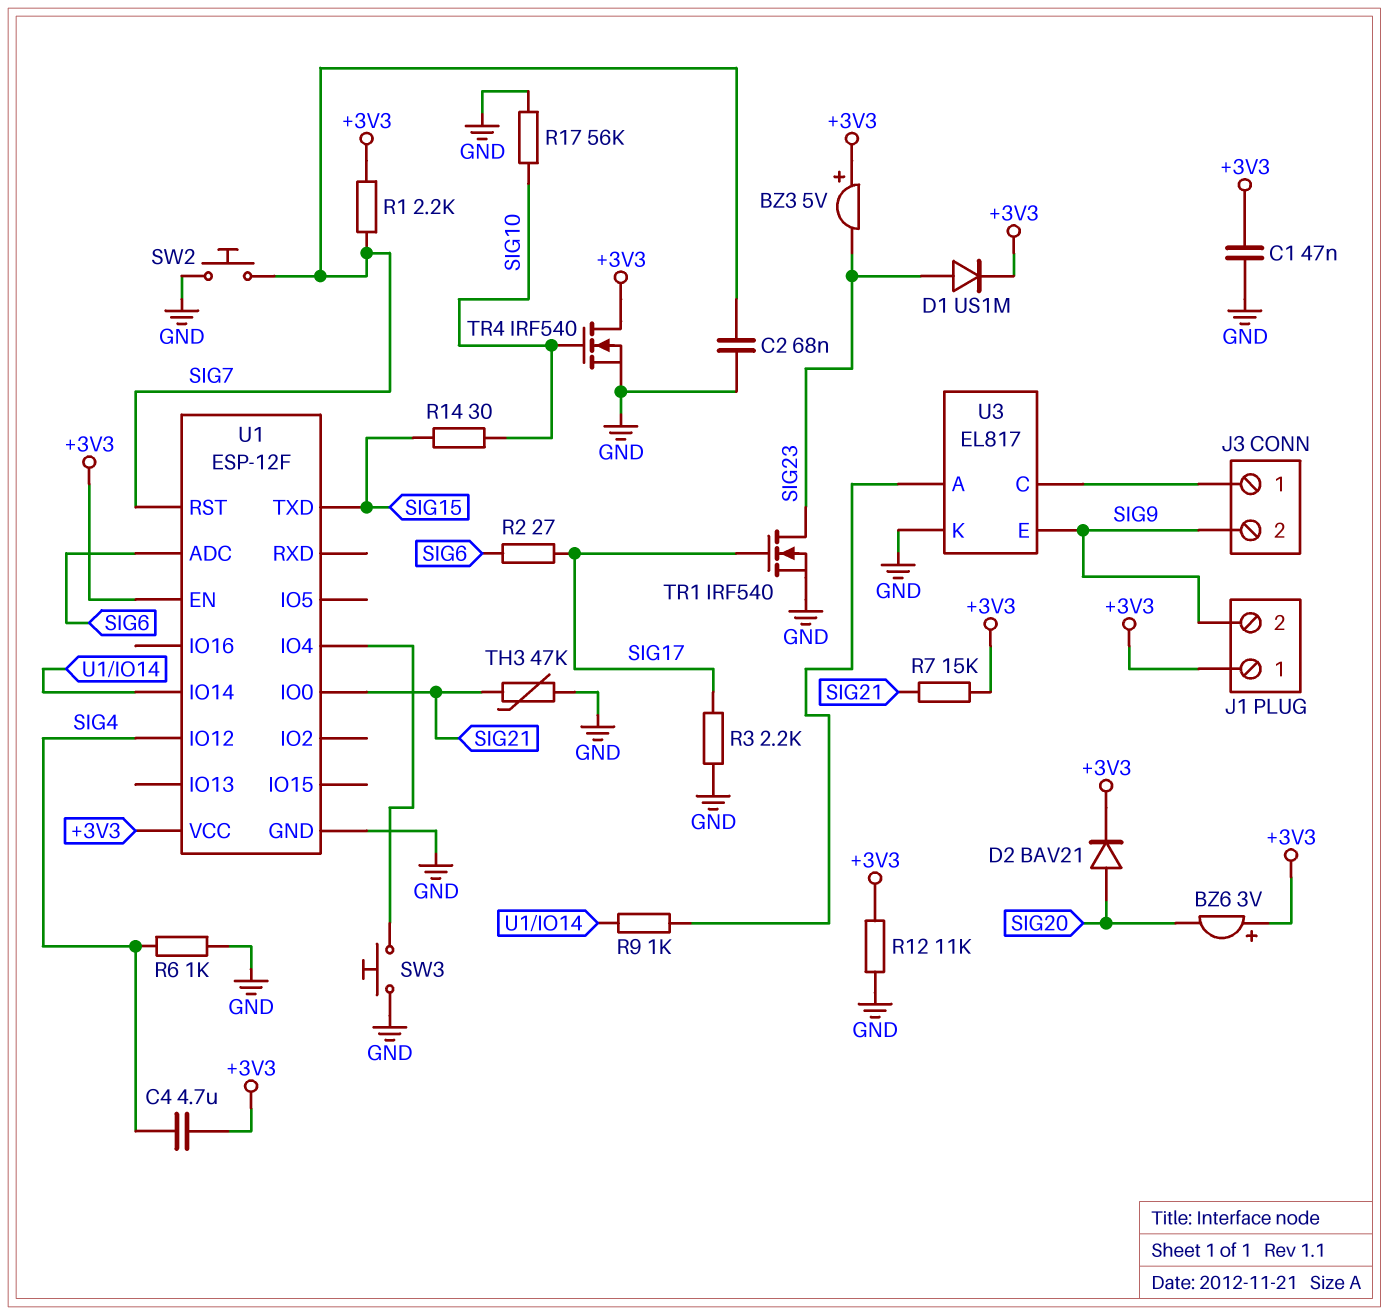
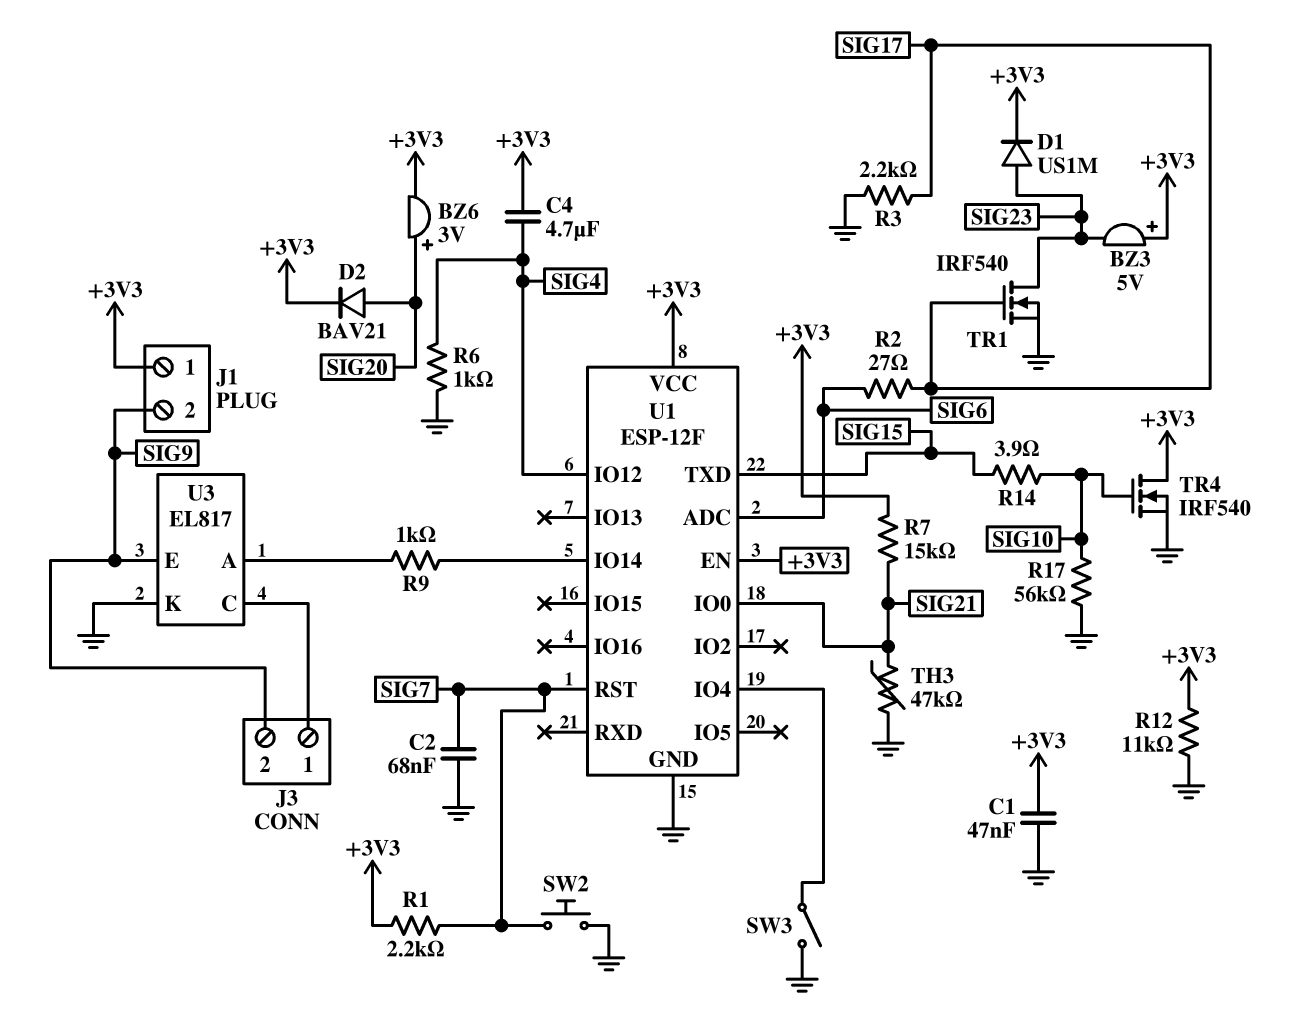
BZ6: buzzer 3V (plus +3V3, minus SIG20) -> buzzer 3V (plus SIG20, minus +3V3)
R14: 30 (SIG10, SIG15) -> 3.9 (SIG10, SIG15)
SW3: button (GND, U1/IO4) -> switch (GND, U1/IO4)

